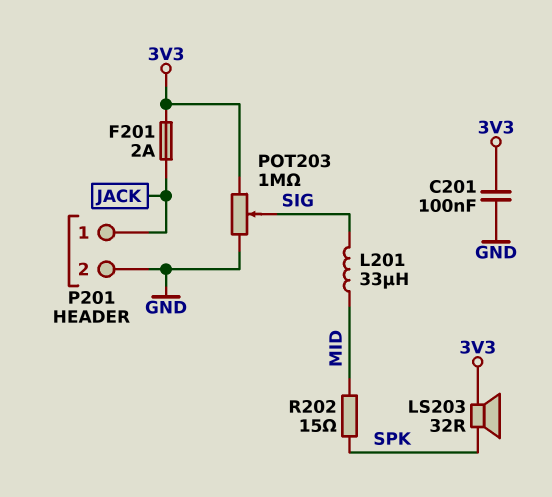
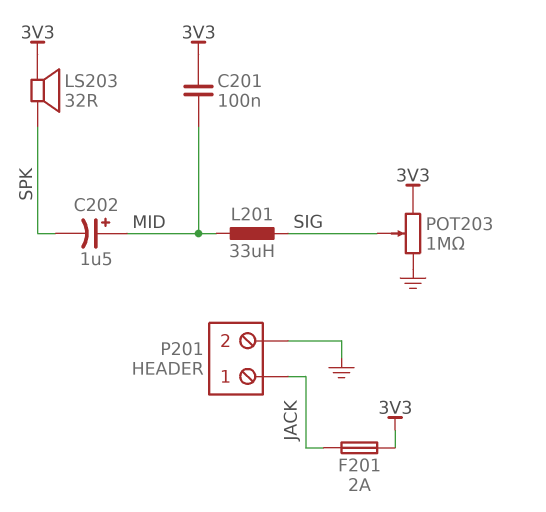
C201: 100nF (3V3, GND) -> 100nF (3V3, MID)
C202: none -> 1.5uF (plus MID, minus SPK)
R202: 15 (MID, SPK) -> none

